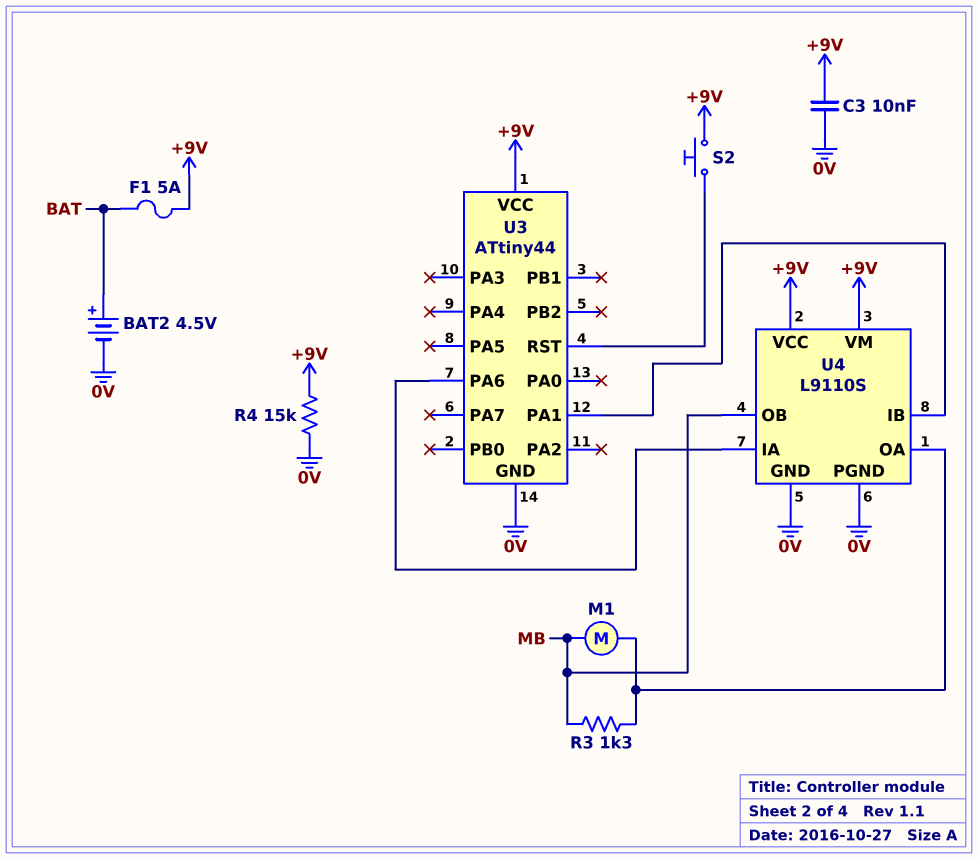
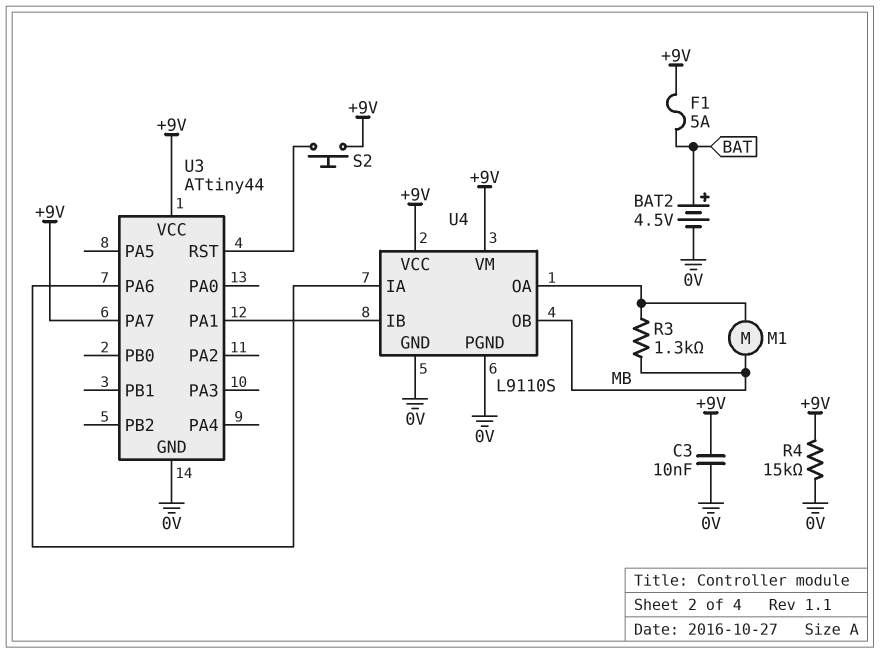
U3 pin PA7: none -> +9V

